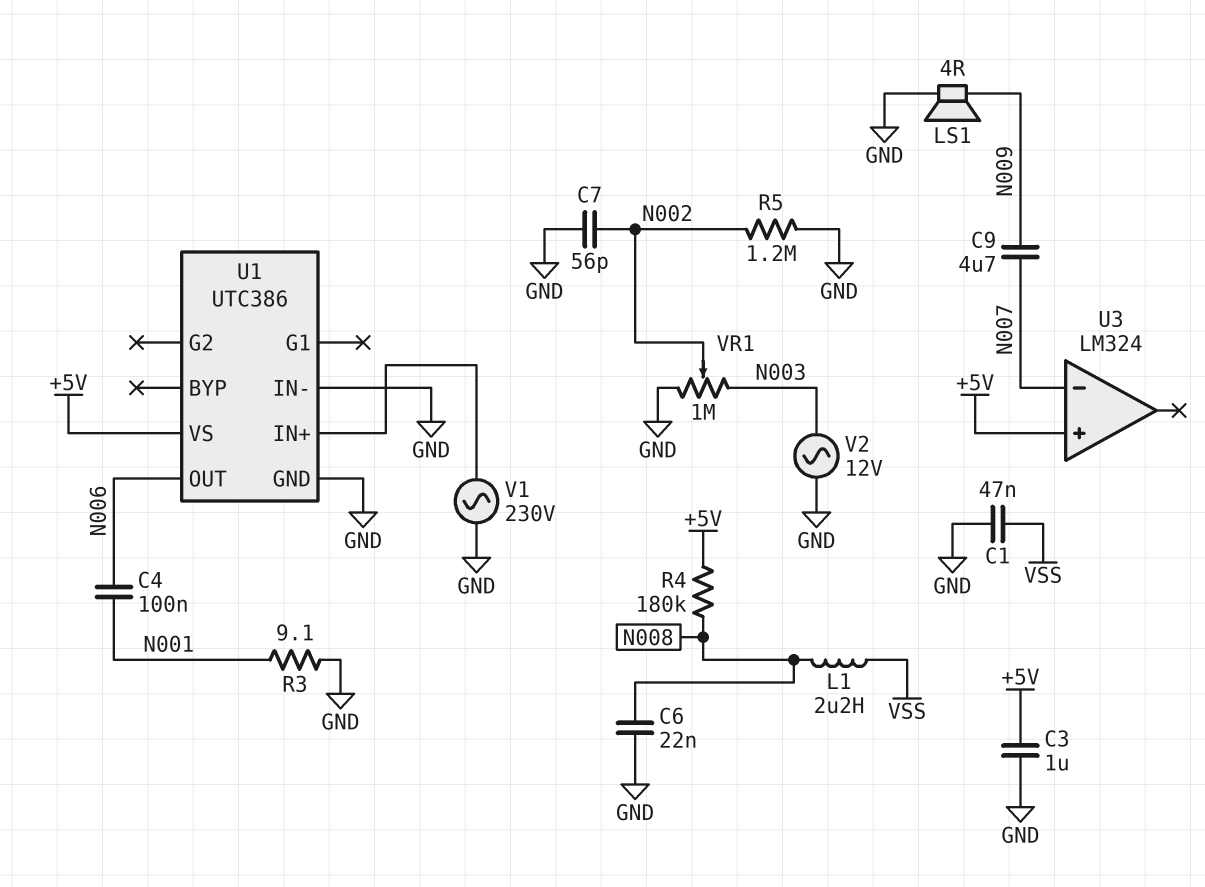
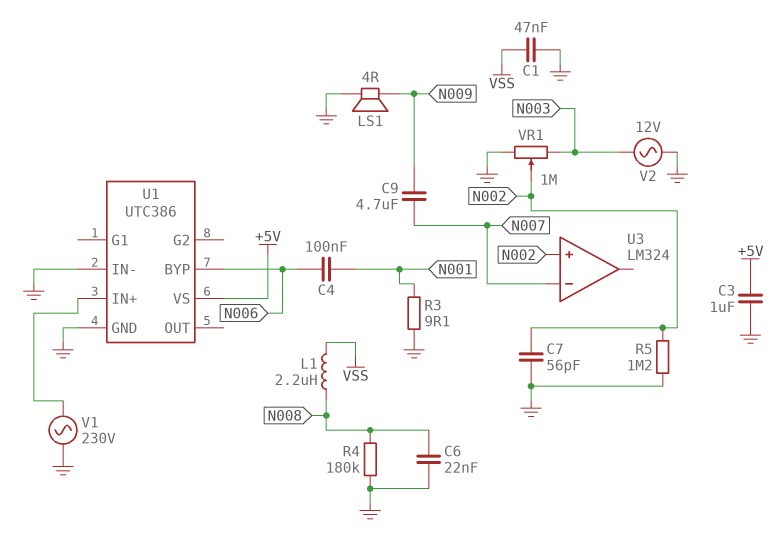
R4: 180k (+5V, N008) -> 180k (GND, N008)
U1 pin BYP: none -> N006
U1 pin OUT: N006 -> none
U3 pin in+: +5V -> N002

